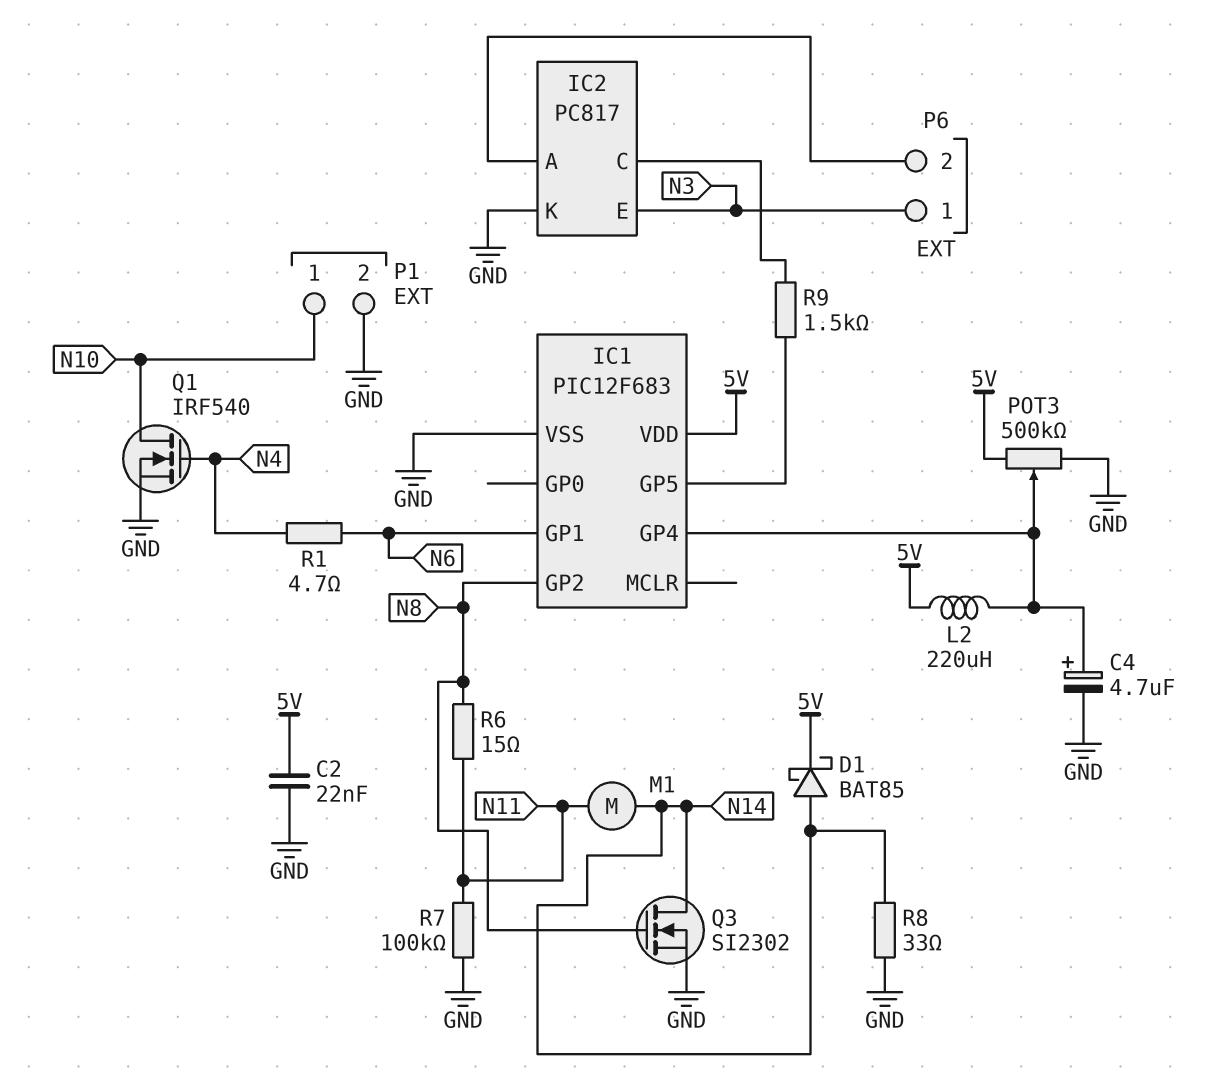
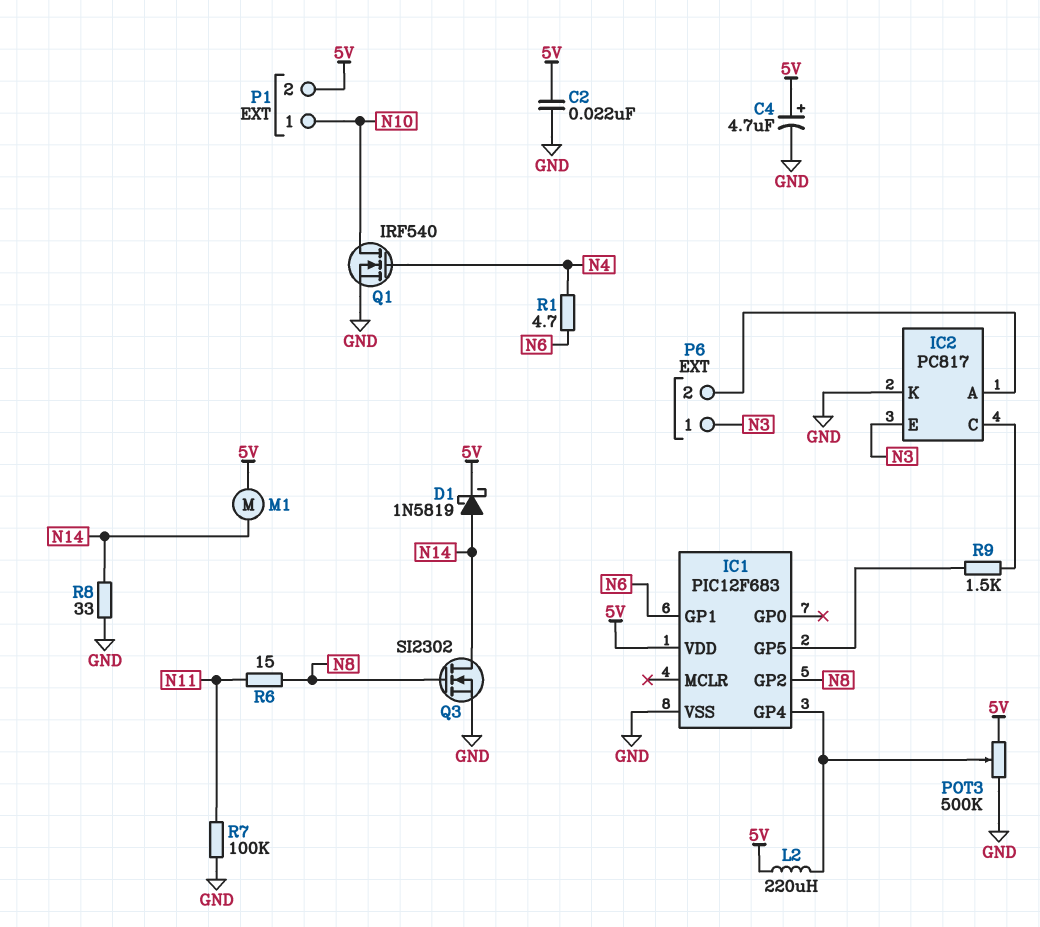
C4: 4.7uF (plus IC1/GP4, minus GND) -> 4.7uF (plus 5V, minus GND)
D1: schottky BAT85 (A N14, K 5V) -> schottky 1N5819 (A N14, K 5V)
M1: motor (N11, N14) -> motor (5V, N14)
P1 pin 2: GND -> 5V

